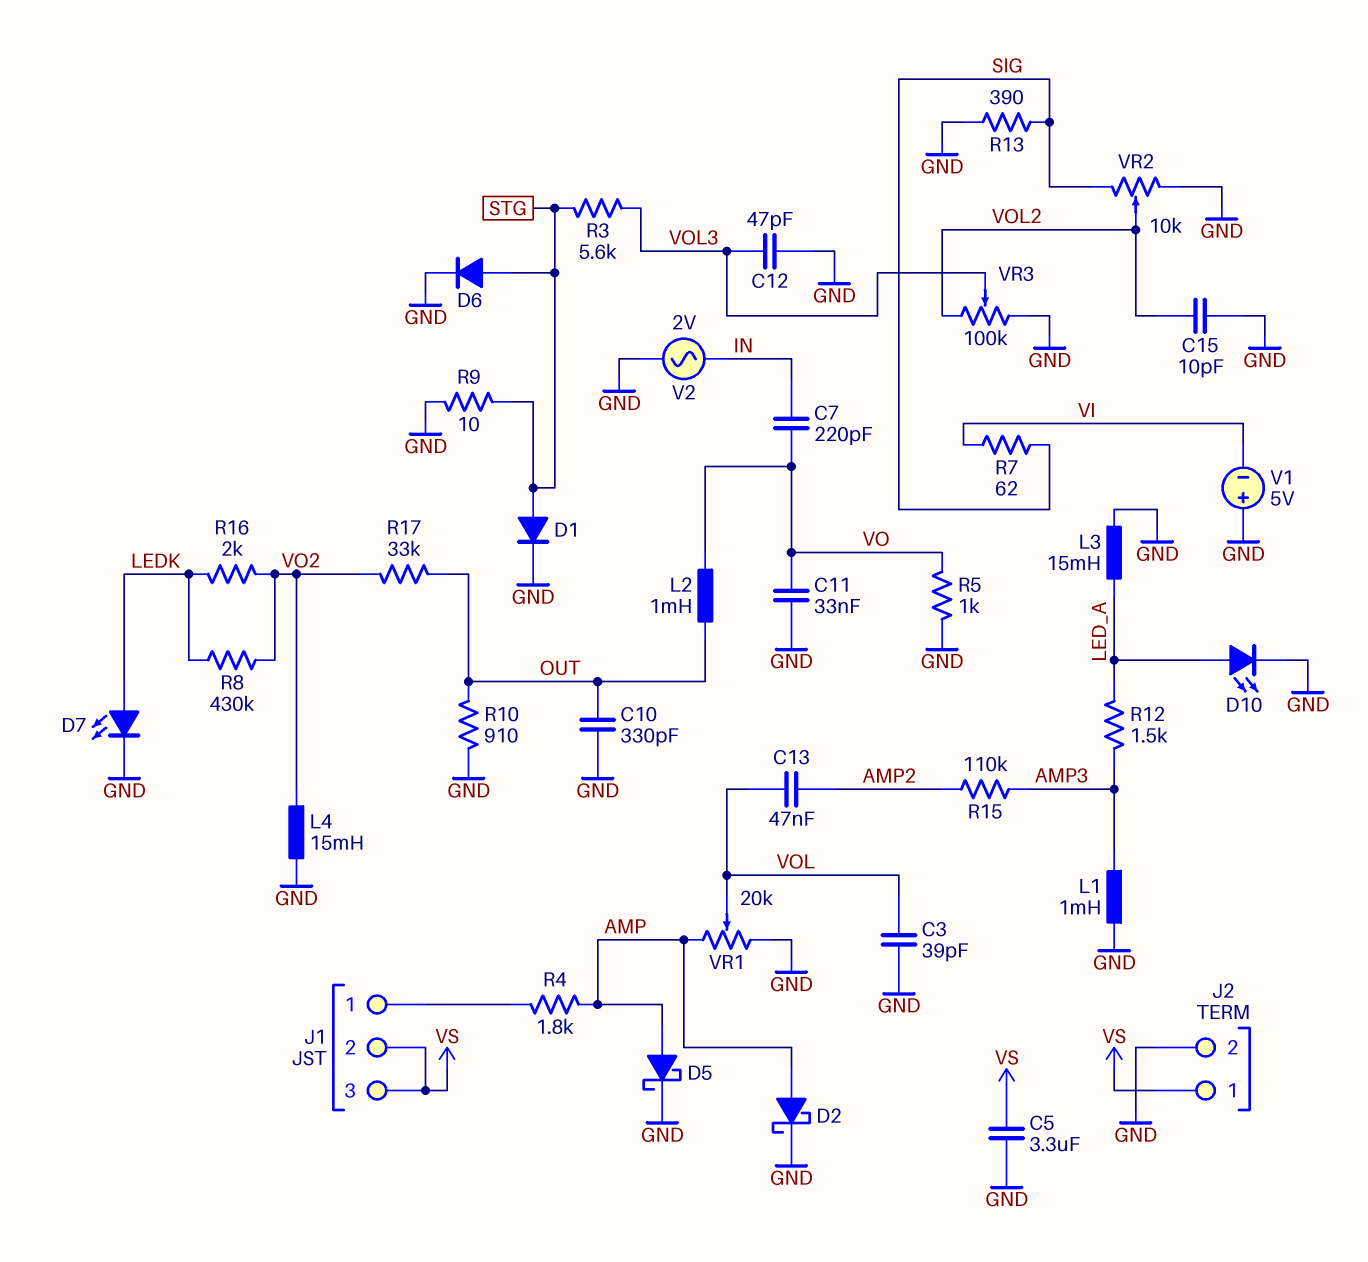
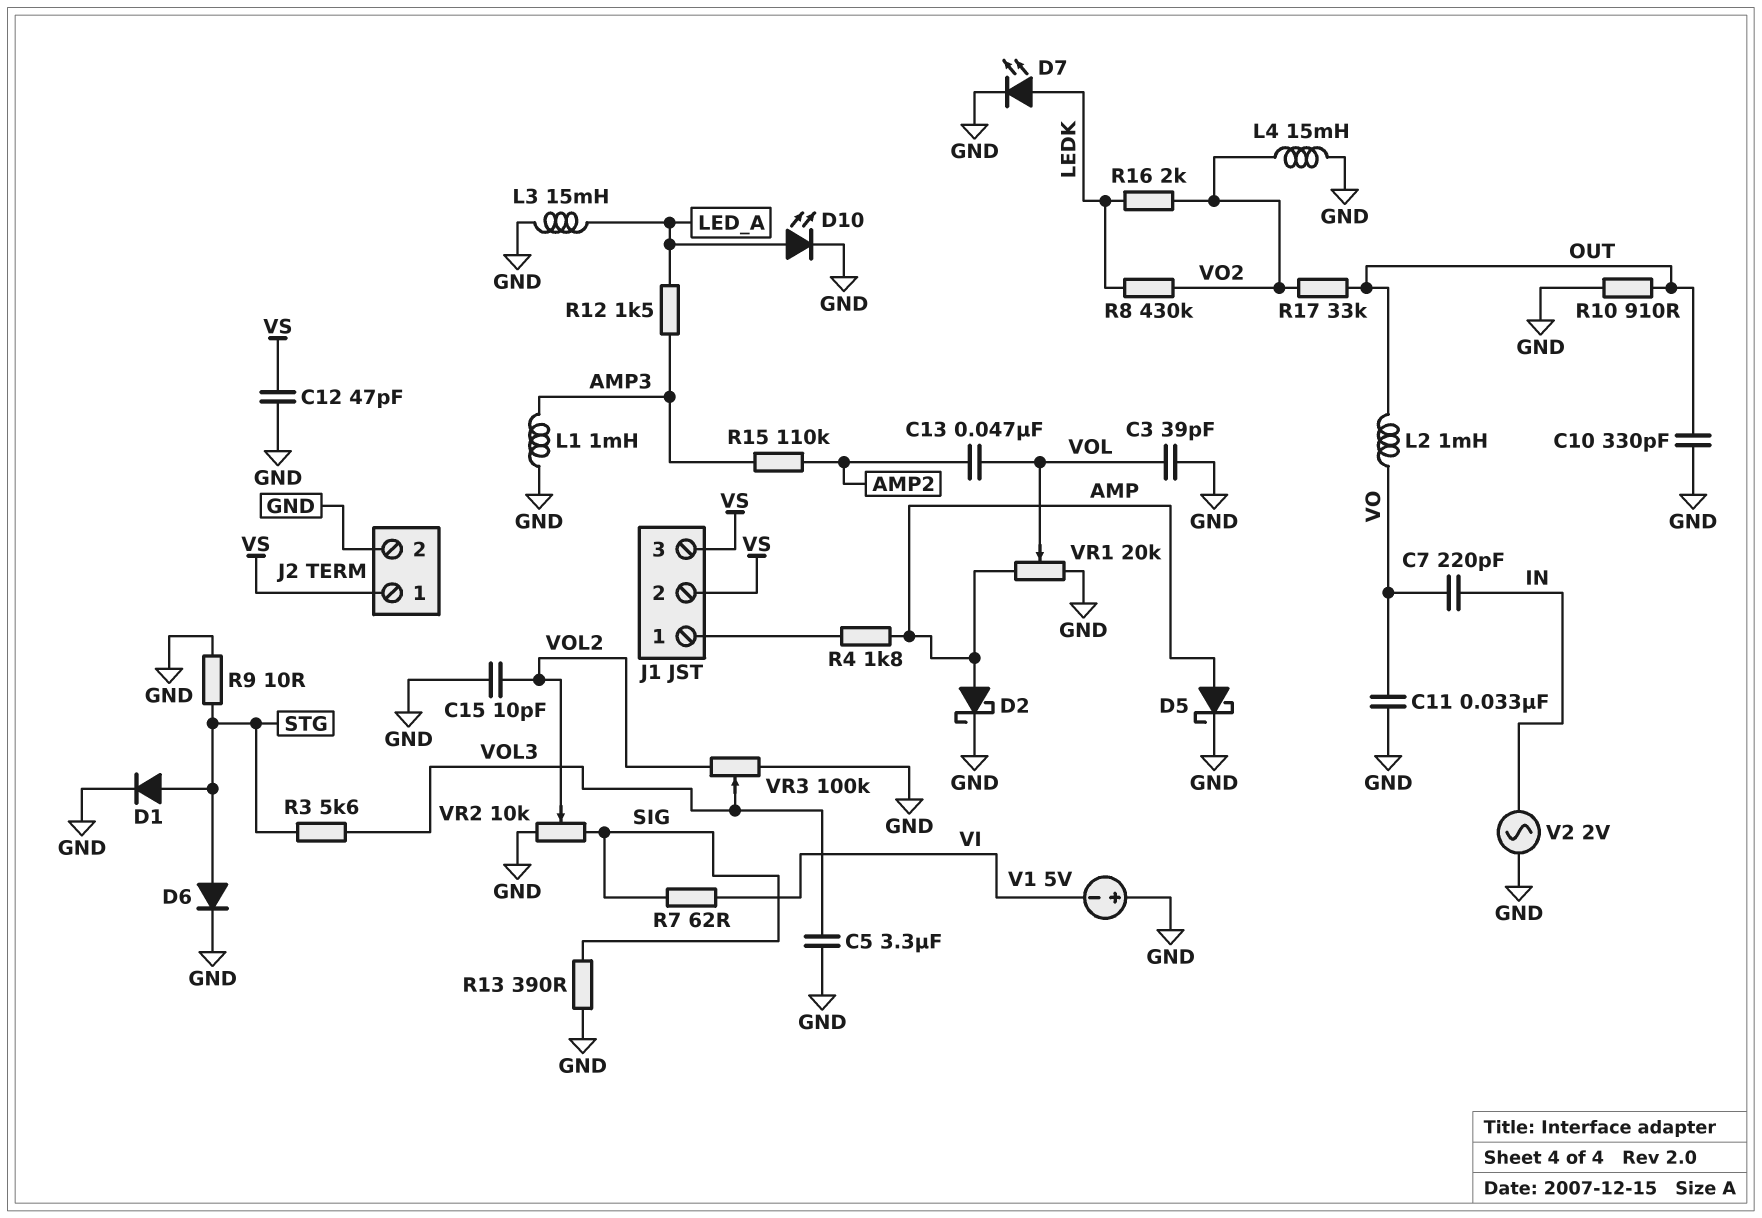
C5: 3.3uF (GND, VS) -> 3.3uF (GND, VOL3)
C12: 47pF (GND, VOL3) -> 47pF (GND, VS)
R5: 1k (GND, VO) -> none

